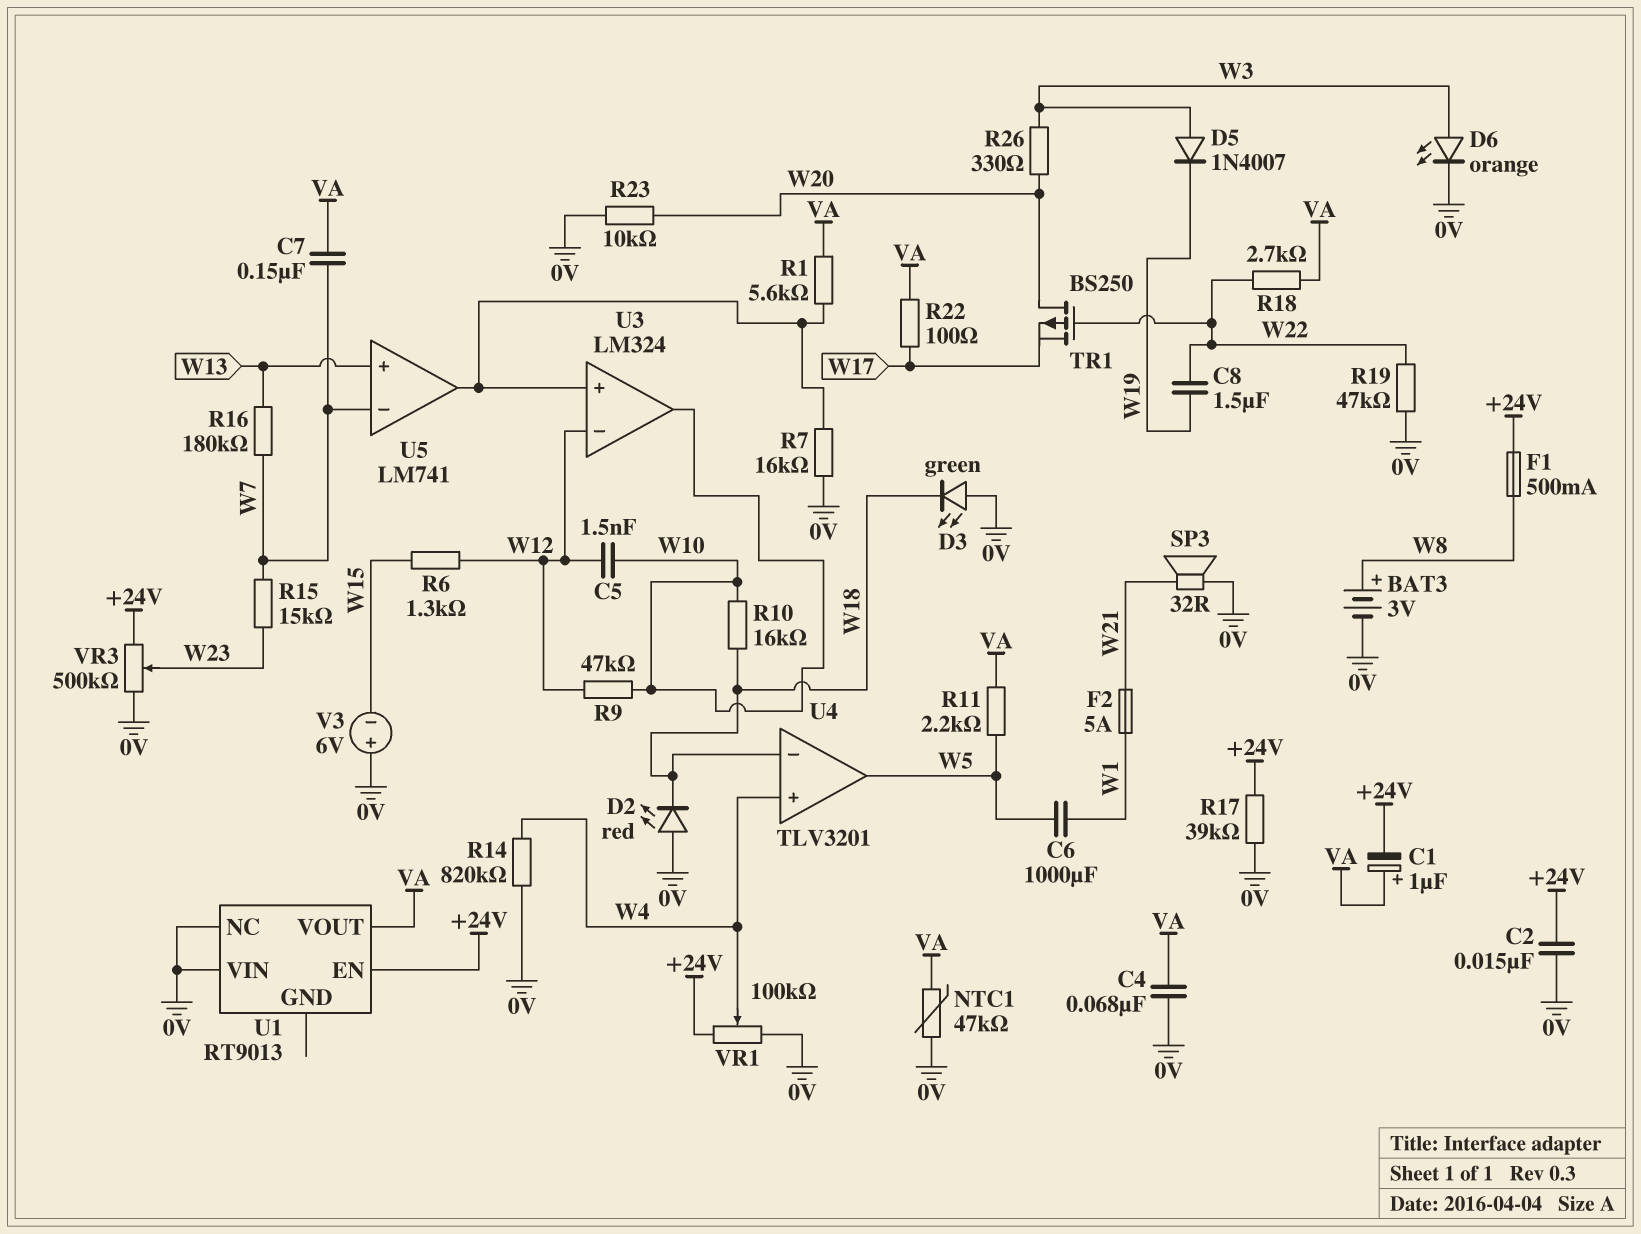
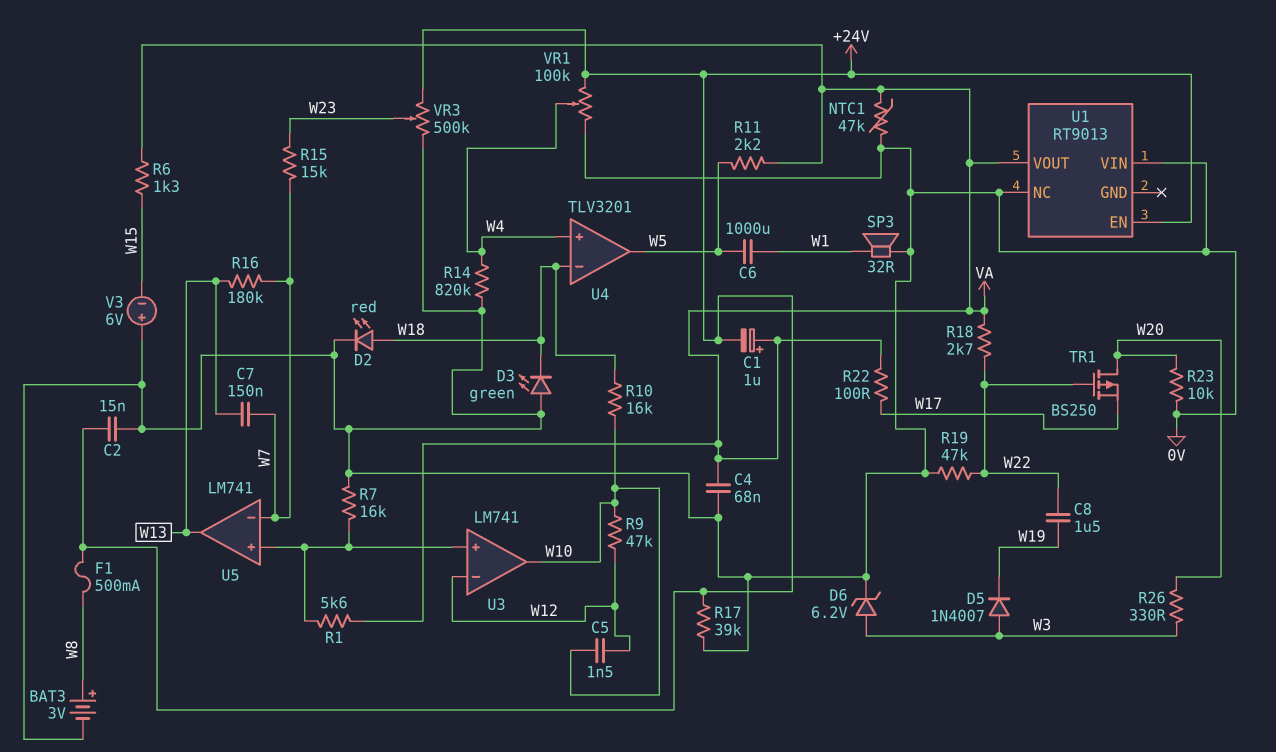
C7: 150nF (VA, W7) -> 150nF (W7, W13)
D2: LED red (A 0V, K W18) -> LED red (A W18, K 0V)
D6: LED orange (A W3, K 0V) -> zener 6.2V (A W3, K 0V)
F2: 5A (W1, W21) -> none
R6: 1.3k (W12, W15) -> 1.3k (VA, W15)
SP3: speaker 32R (0V, W21) -> speaker 32R (0V, W1)
U3: LM324 -> LM741
U5 pin in+: W13 -> U3/in+
U5 pin out: U3/in+ -> W13

